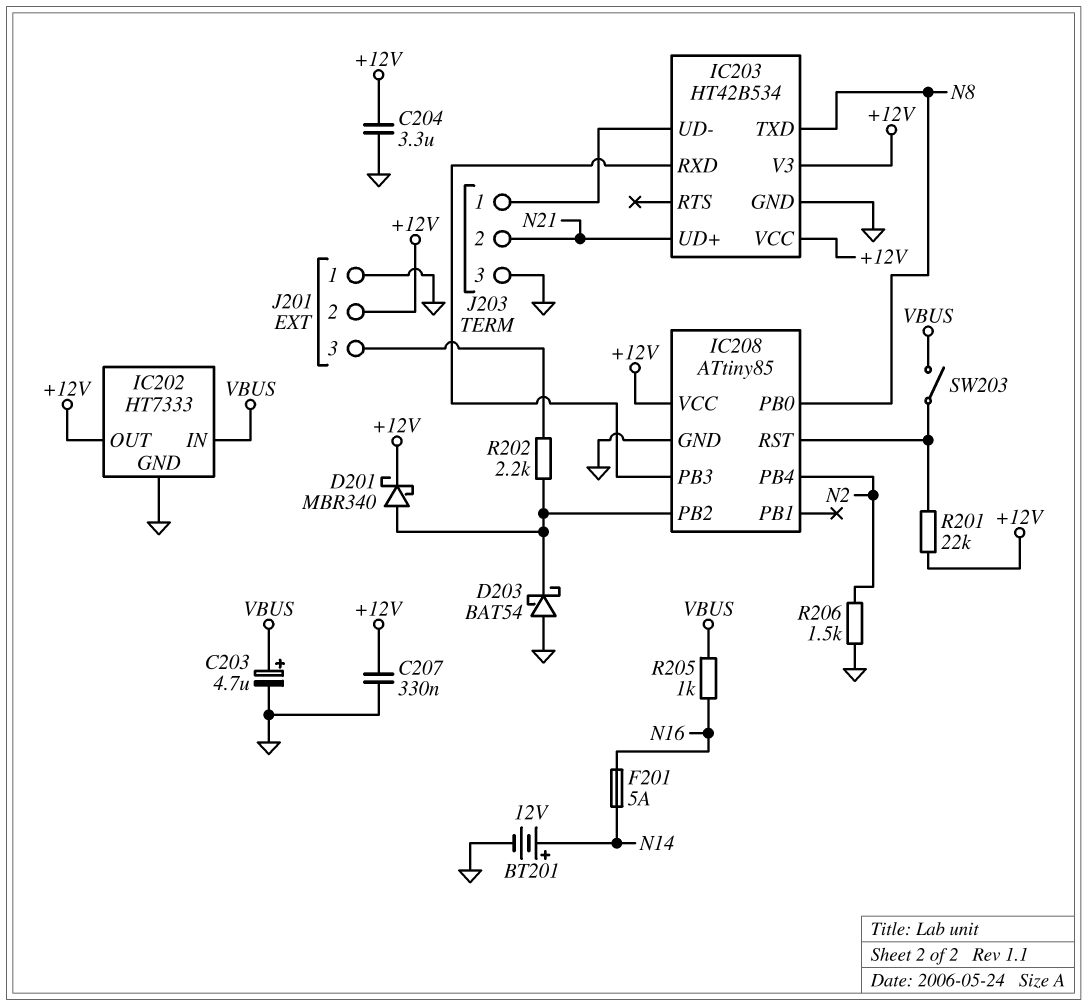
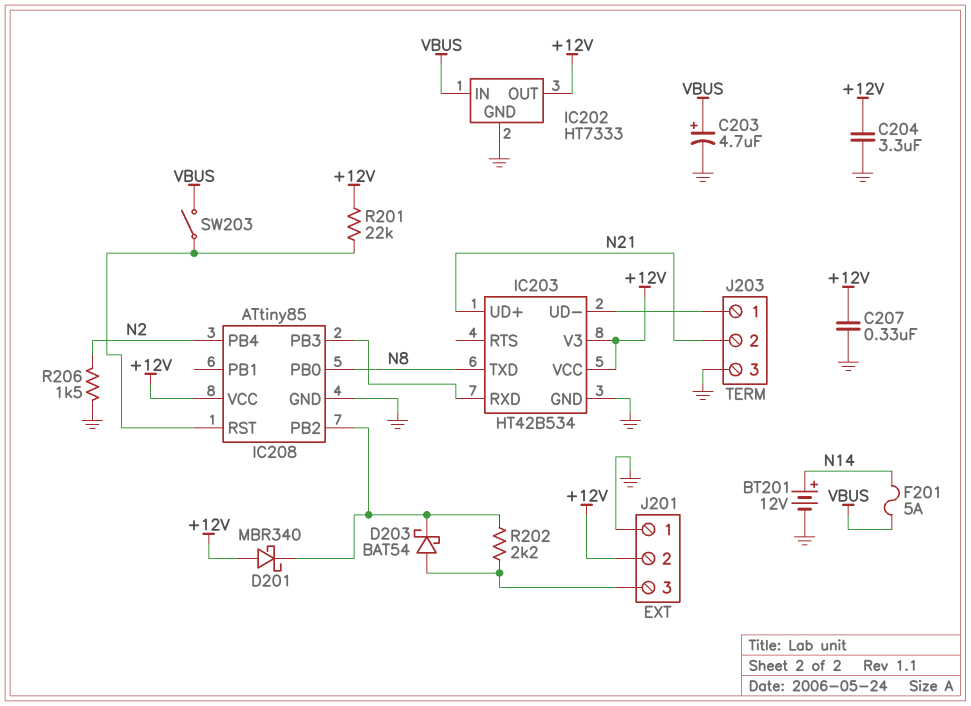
D201: schottky MBR340 (A IC208/PB2, K +12V) -> schottky MBR340 (A +12V, K IC208/PB2)
D203: schottky BAT54 (A GND, K IC208/PB2) -> schottky BAT54 (A J201/3, K IC208/PB2)
F201: 5A (N14, N16) -> 5A (N14, VBUS)
R205: 1k (N16, VBUS) -> none

